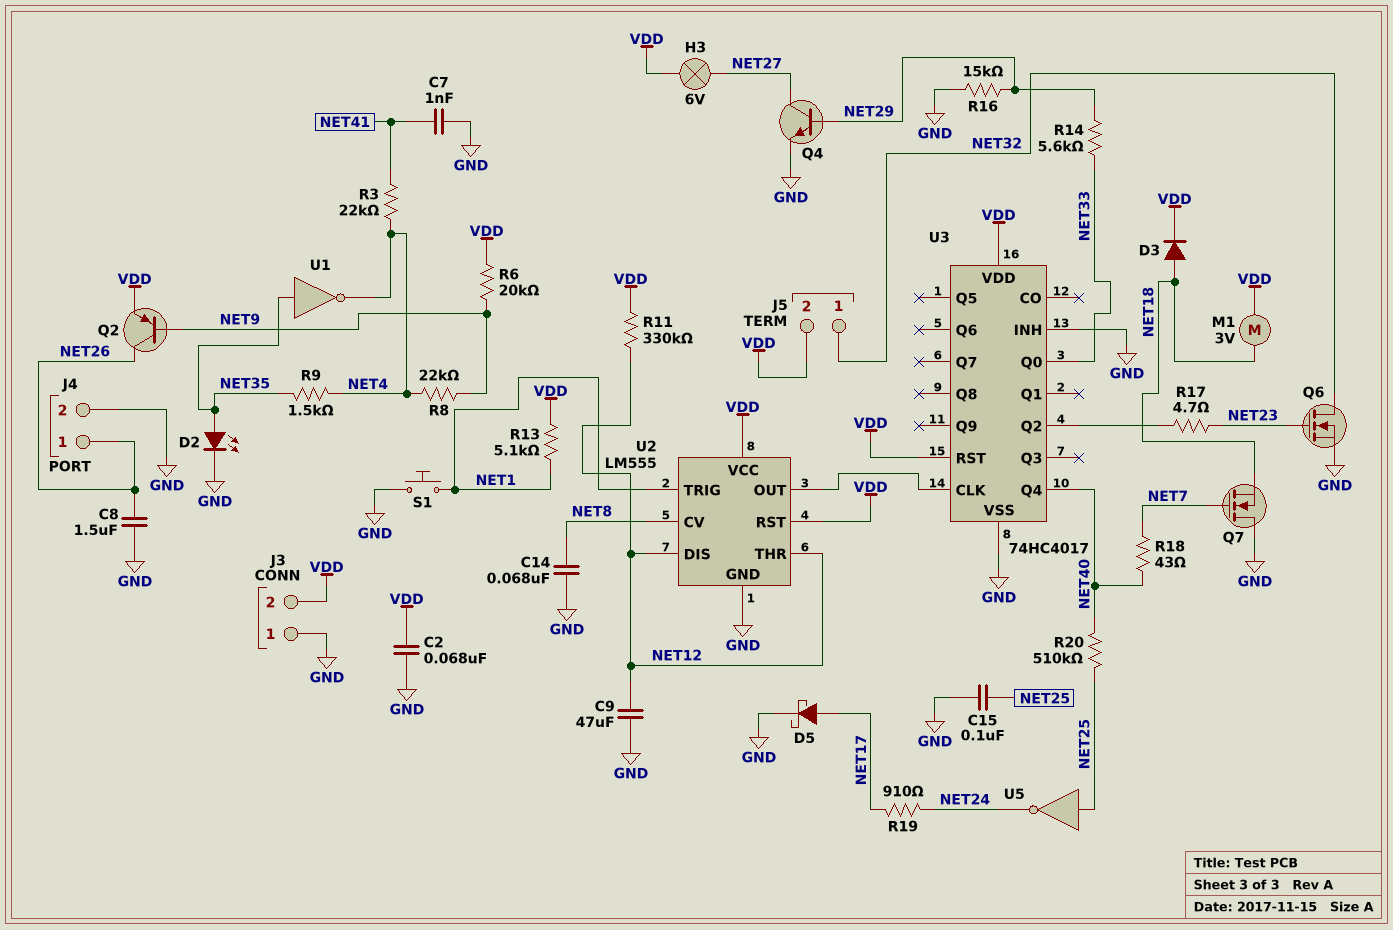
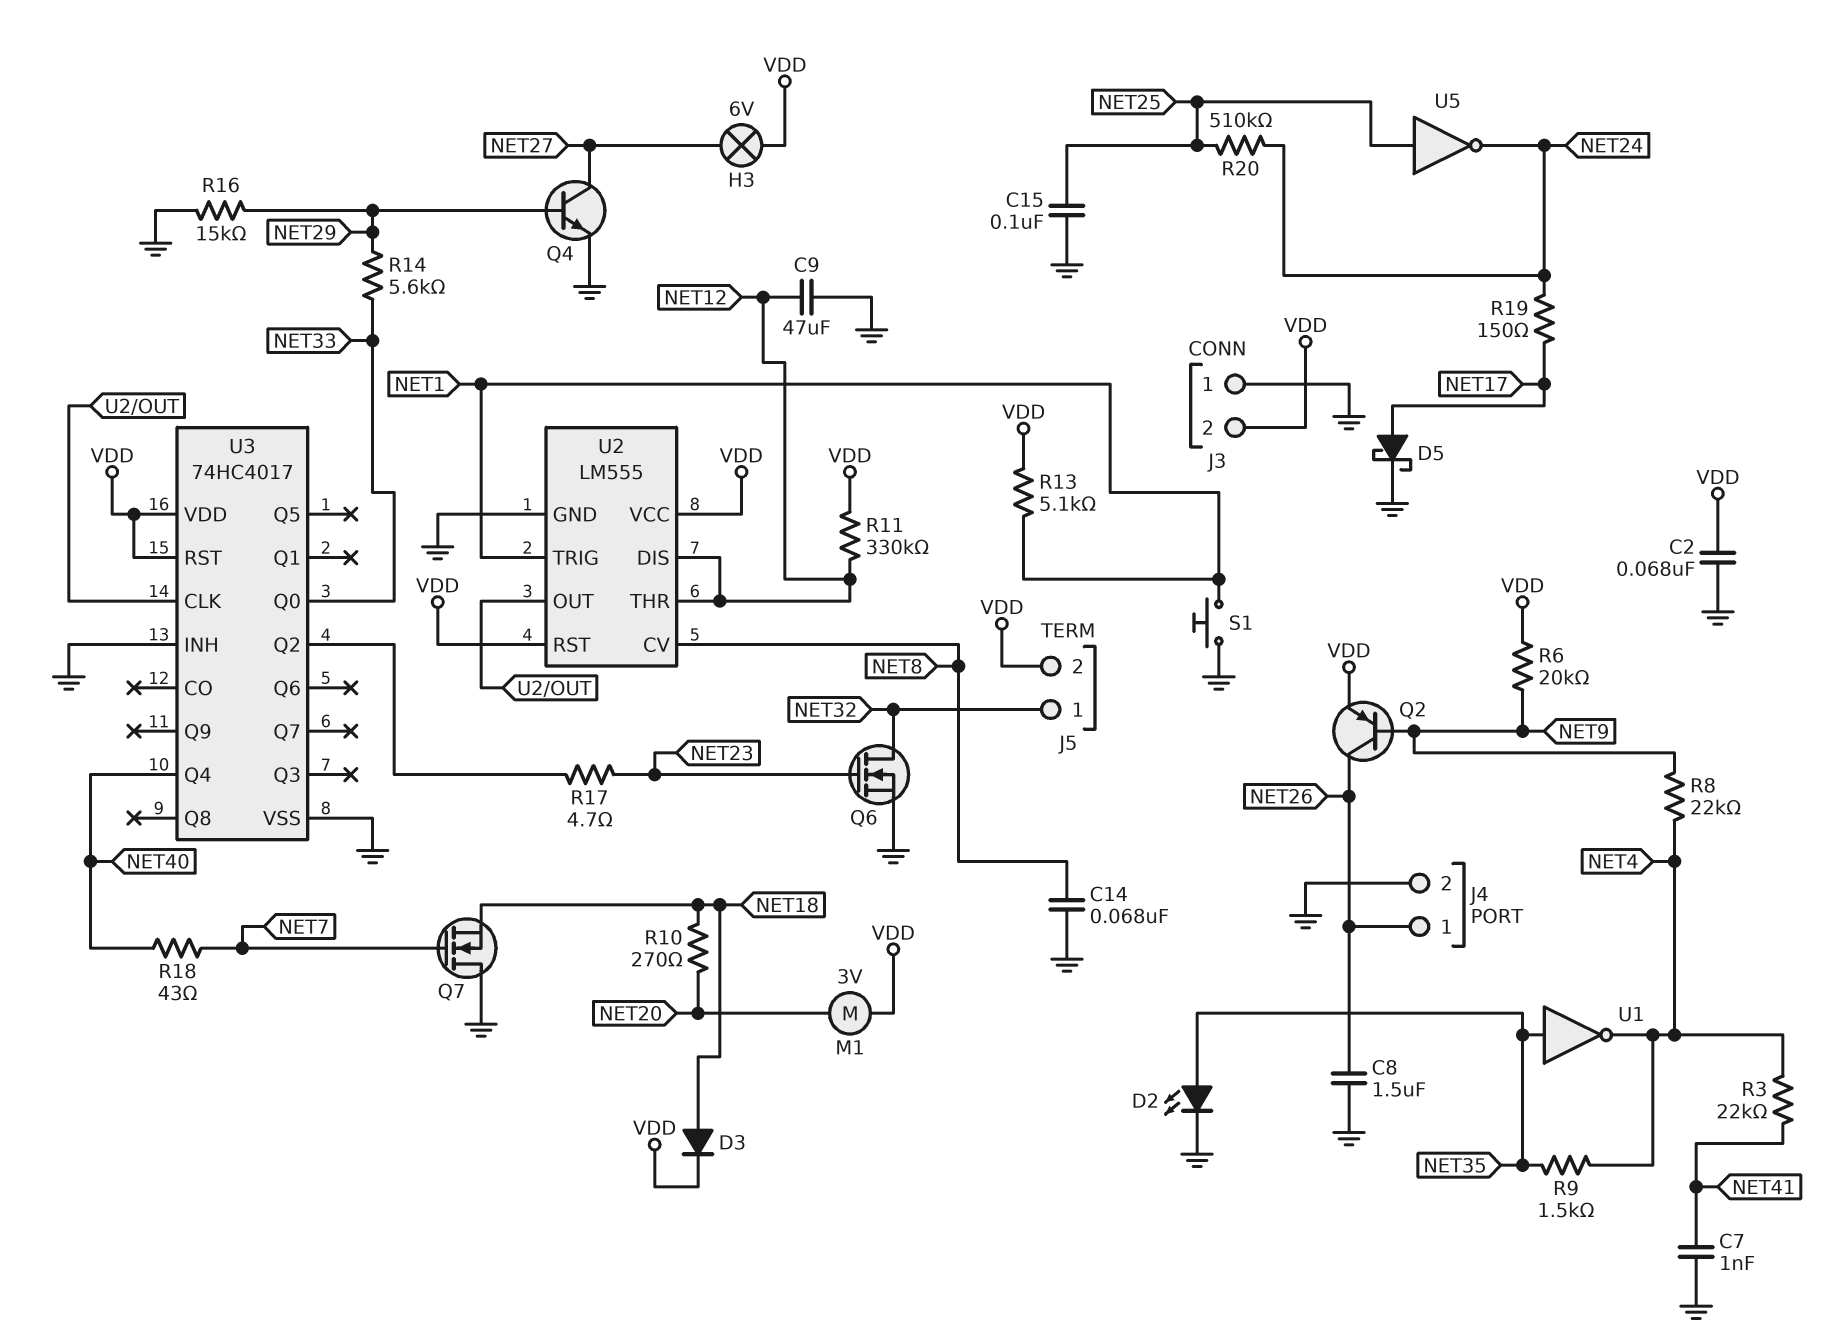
M1: motor 3V (NET18, VDD) -> motor 3V (NET20, VDD)
R10: none -> 270 (NET18, NET20)
R19: 910 (NET17, NET24) -> 150 (NET17, NET24)
R20: 510k (NET25, NET40) -> 510k (NET24, NET25)

